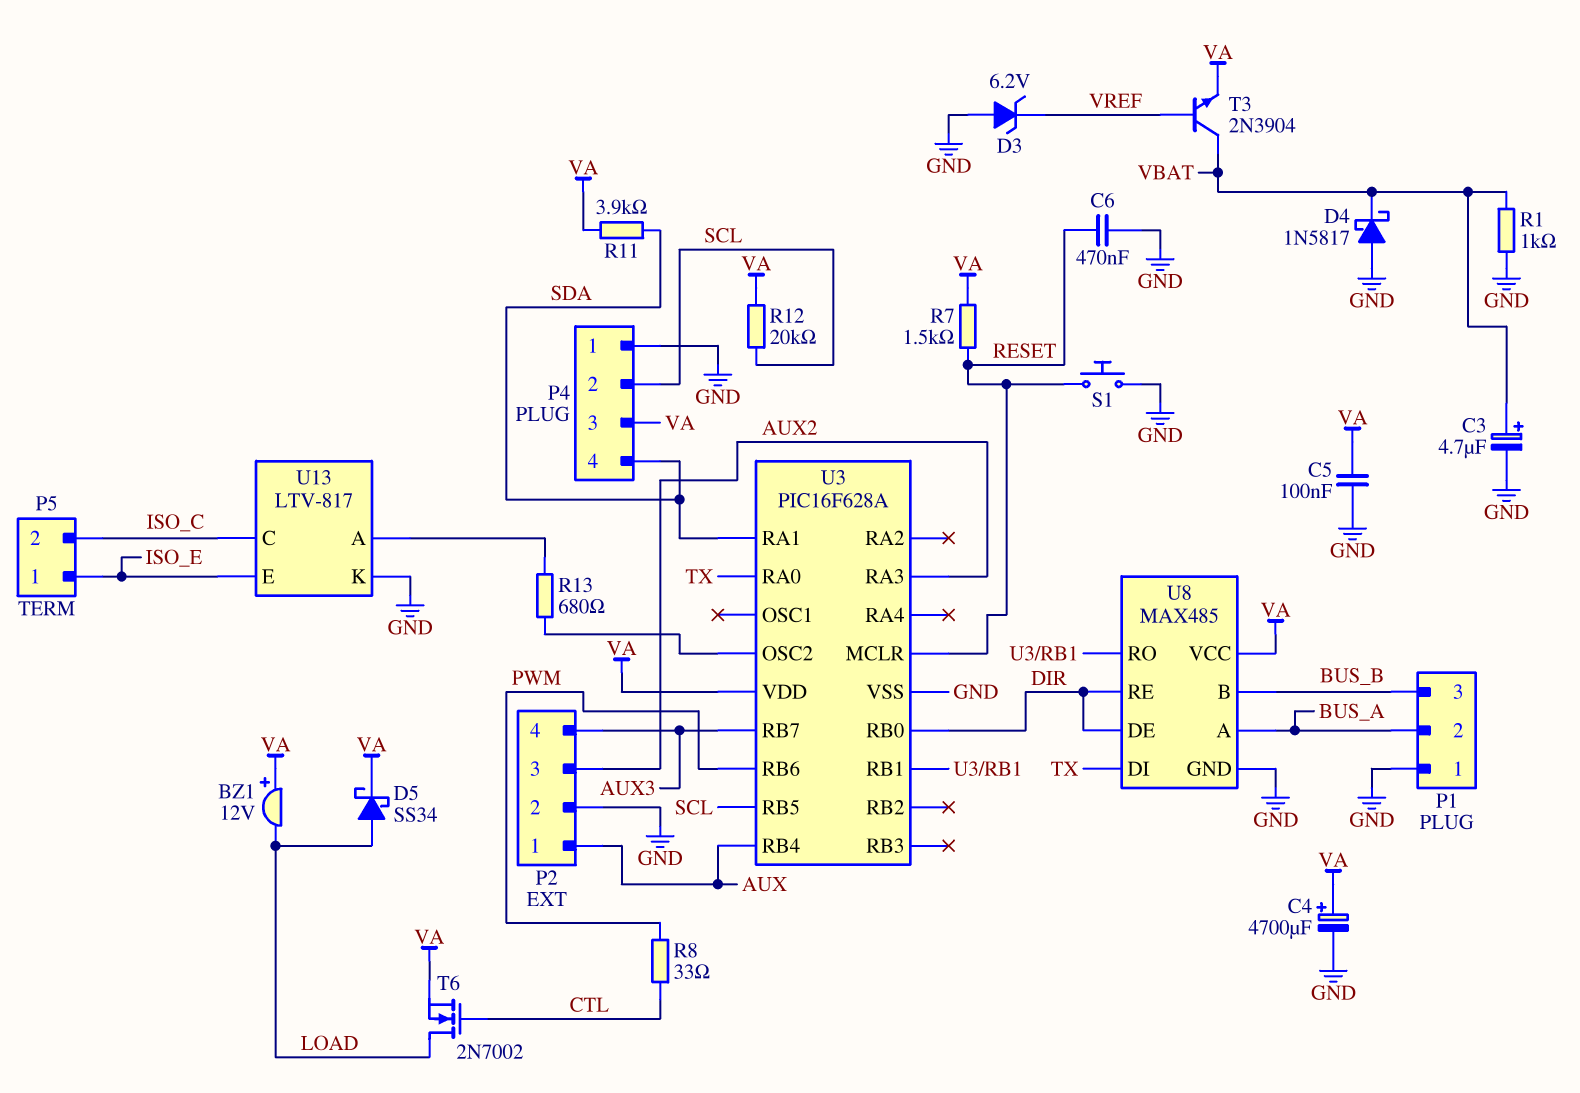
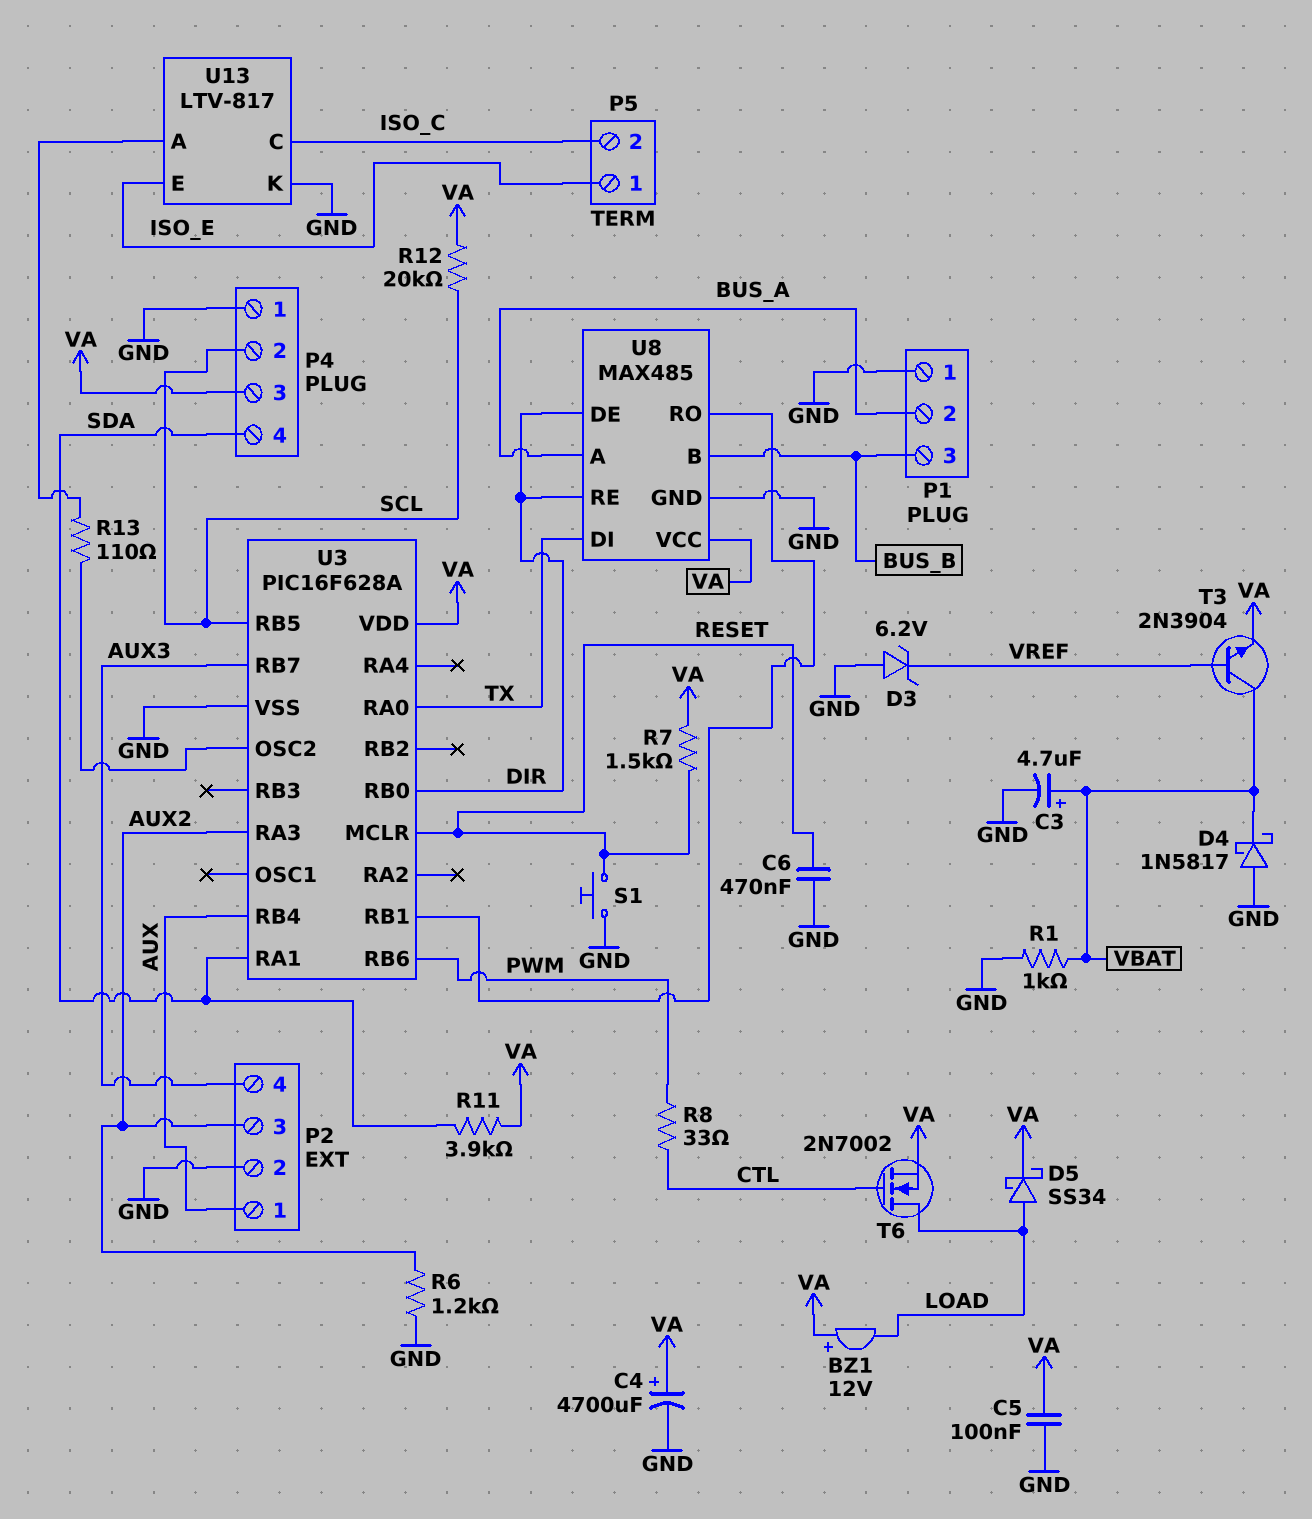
R6: none -> 1.2k (AUX2, GND)
R13: 680 (U3/OSC2, U13/A) -> 110 (U3/OSC2, U13/A)

